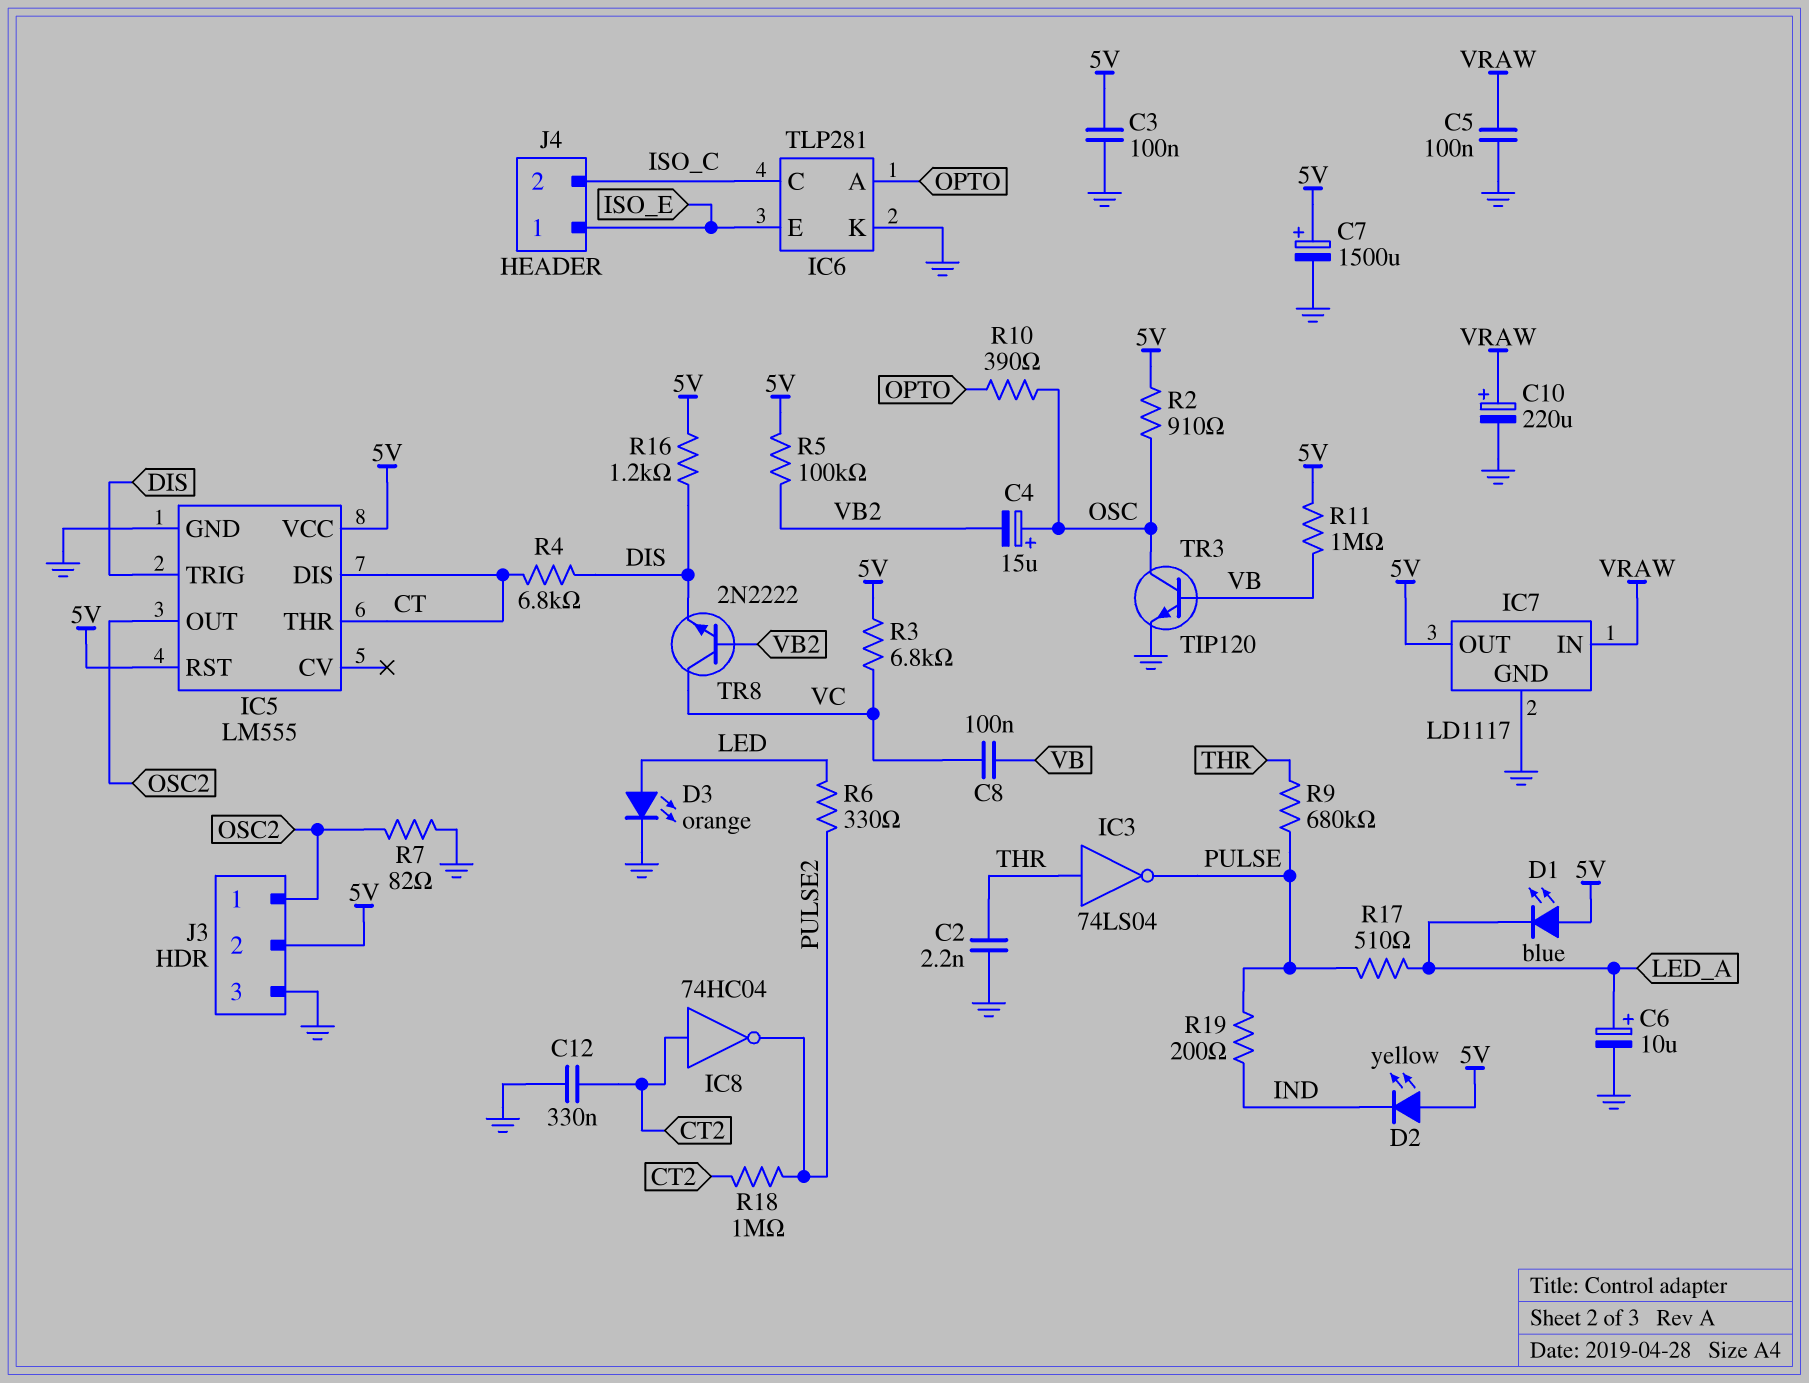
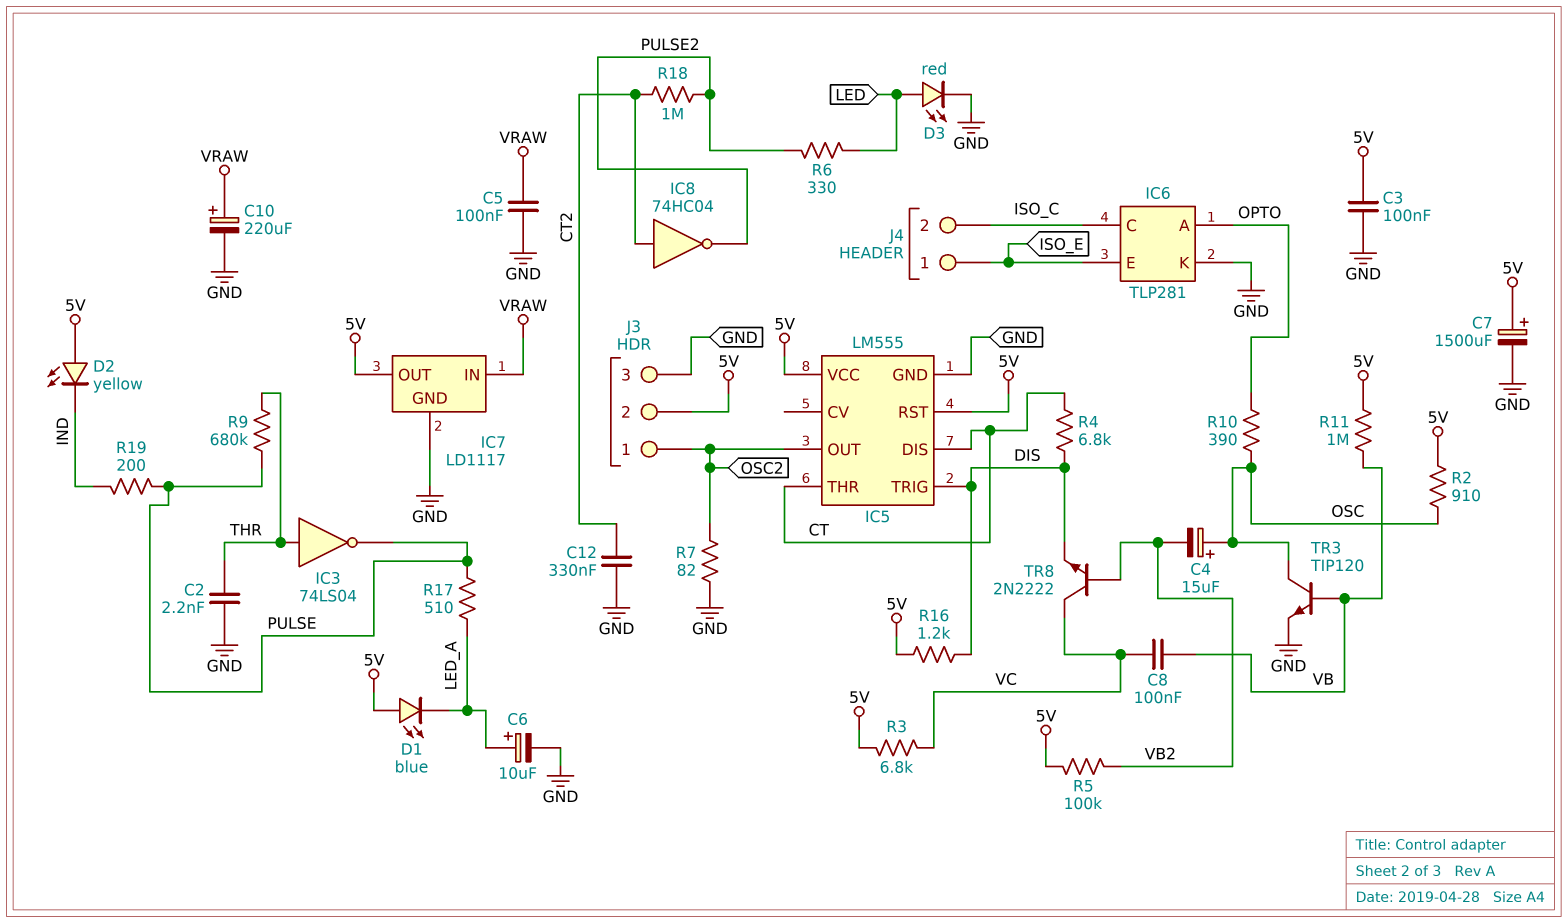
D3: LED orange (A LED, K GND) -> LED red (A LED, K GND)

